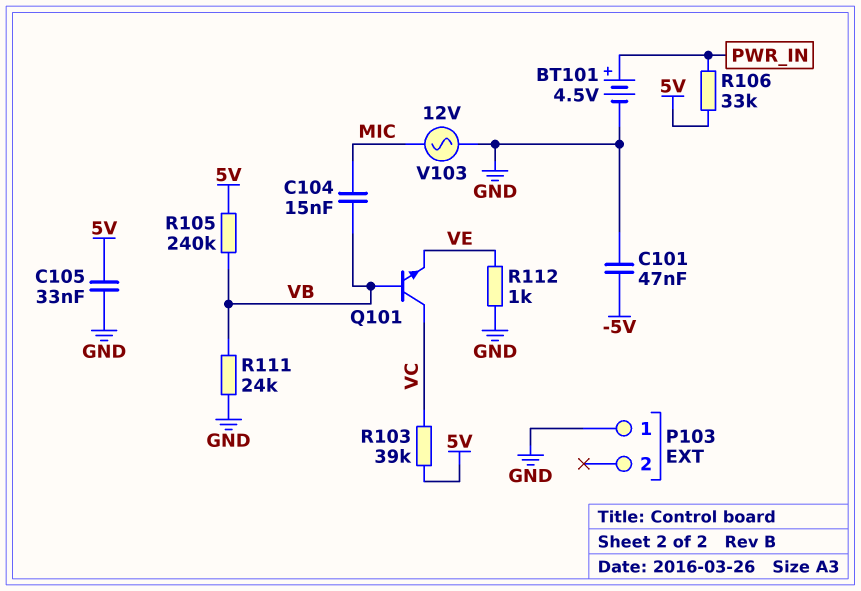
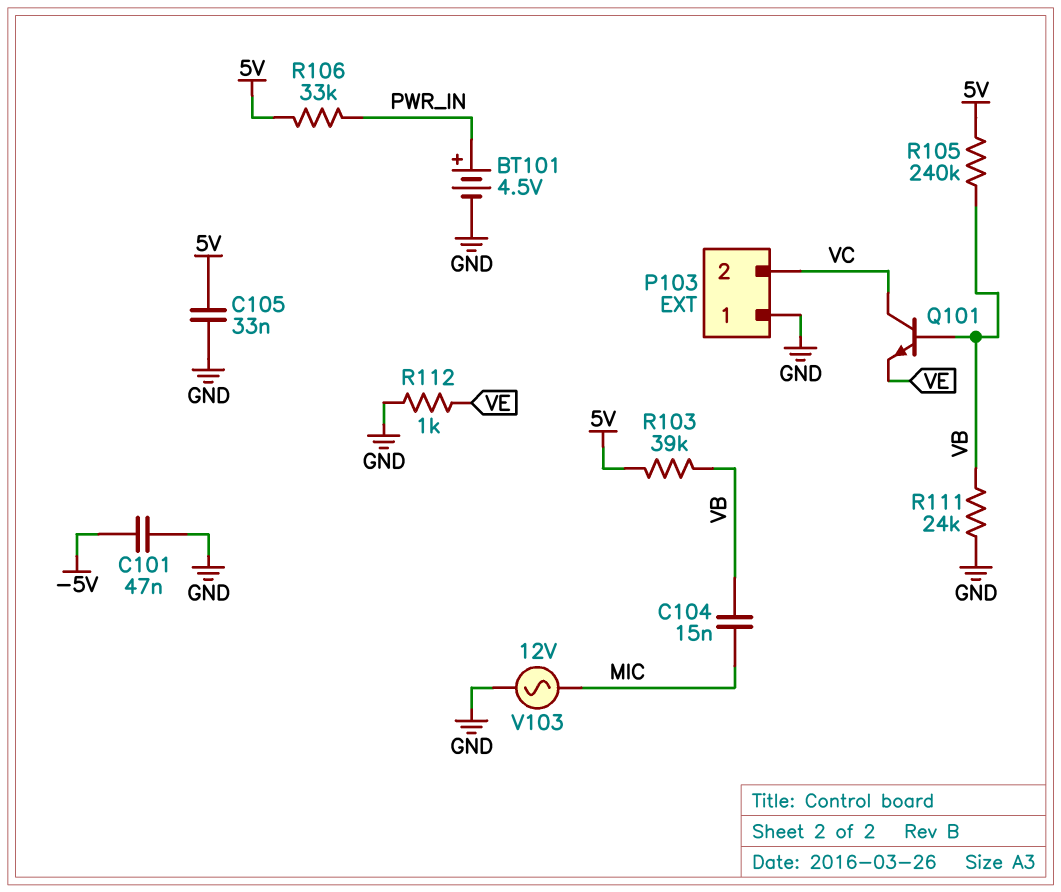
P103 pin 2: none -> VC
R103: 39k (5V, VC) -> 39k (5V, VB)

